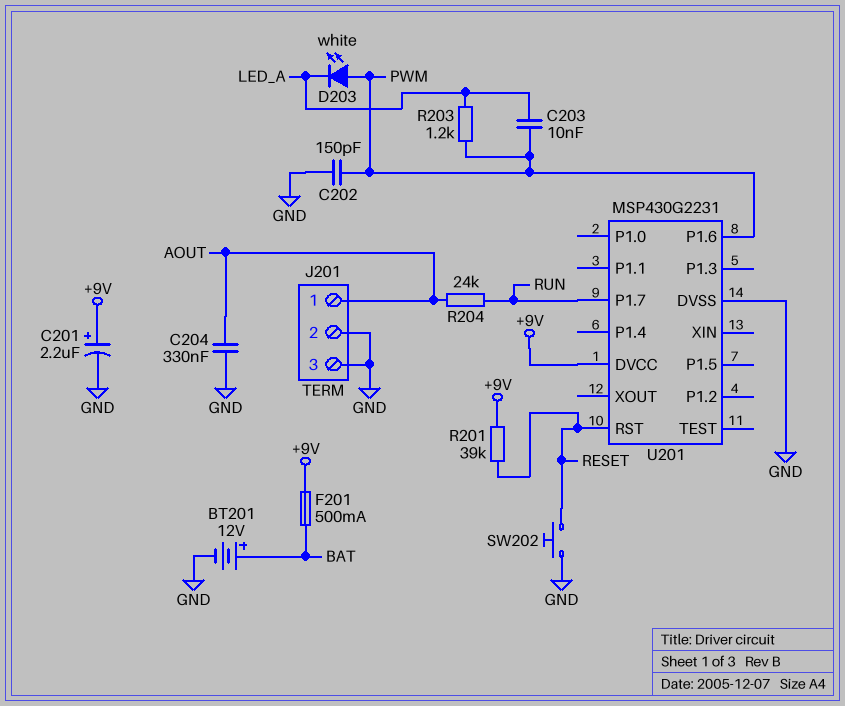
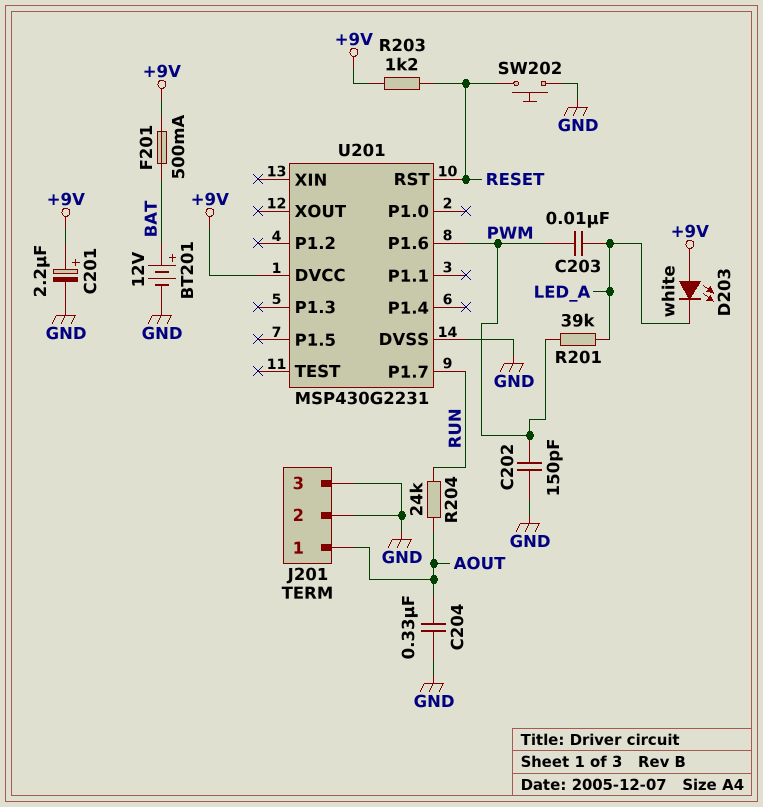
D203: LED white (A PWM, K LED_A) -> LED white (A +9V, K LED_A)
R201: 39k (+9V, RESET) -> 39k (LED_A, PWM)
R203: 1.2k (LED_A, PWM) -> 1.2k (+9V, RESET)

